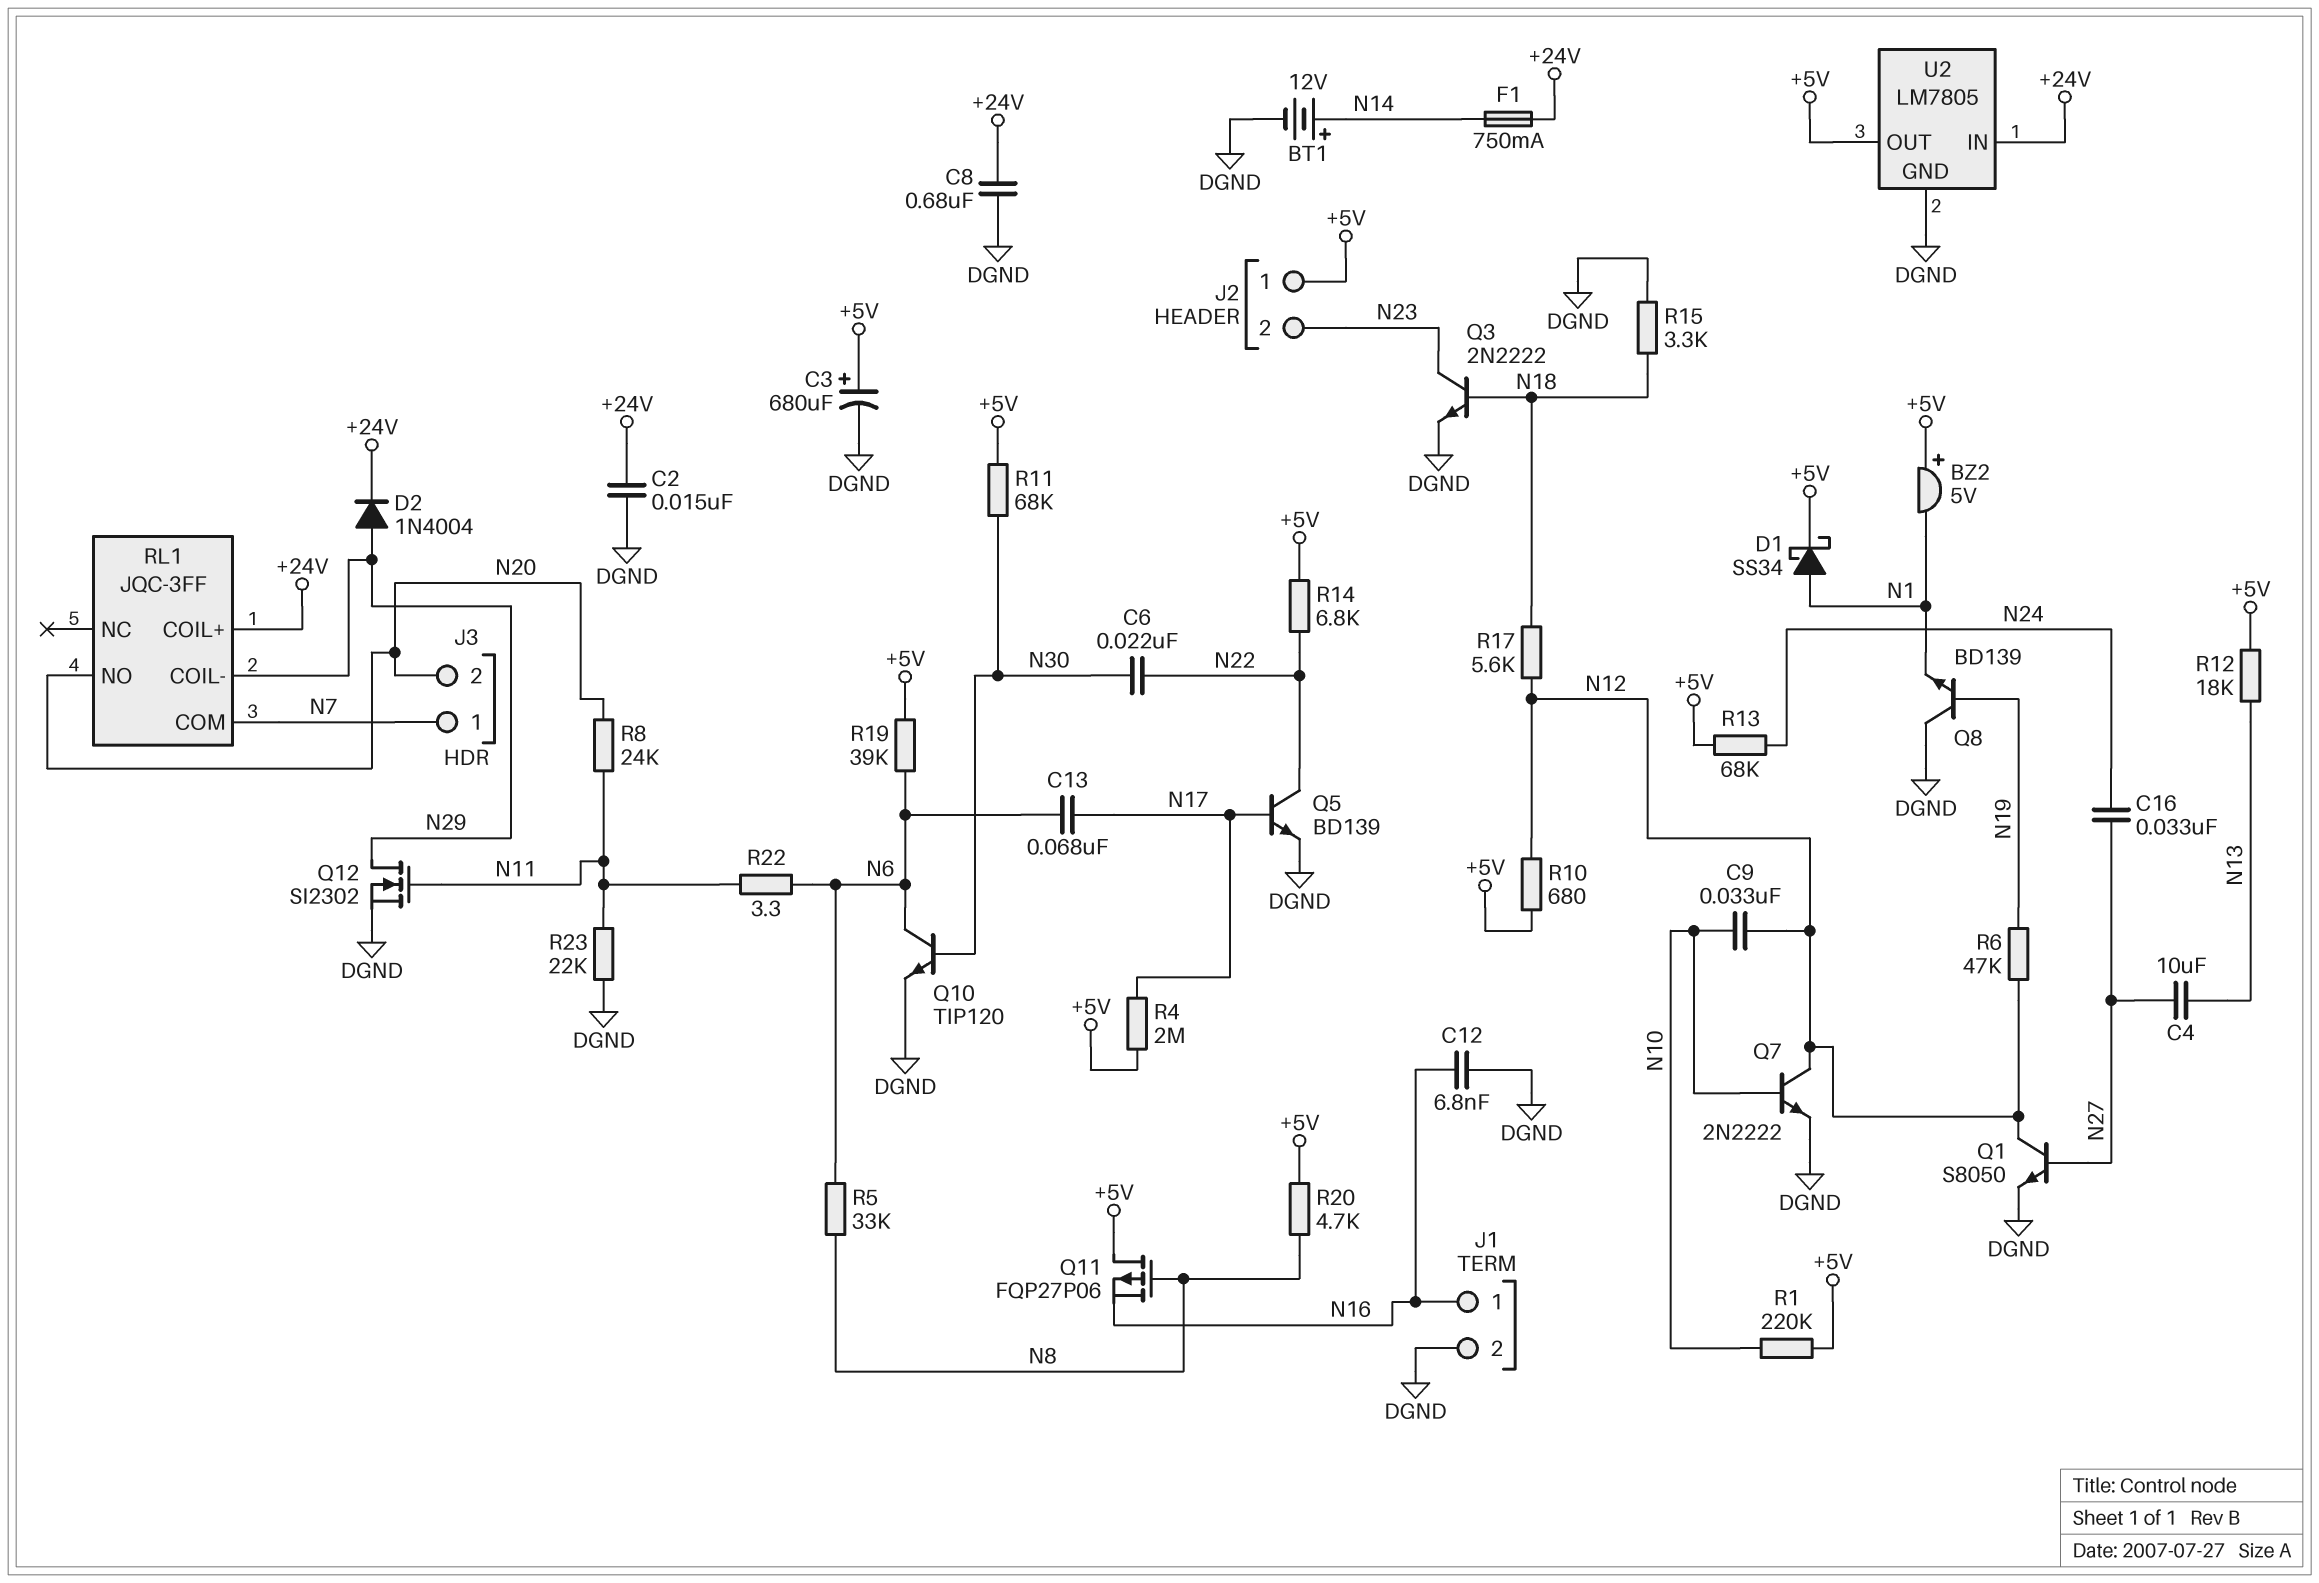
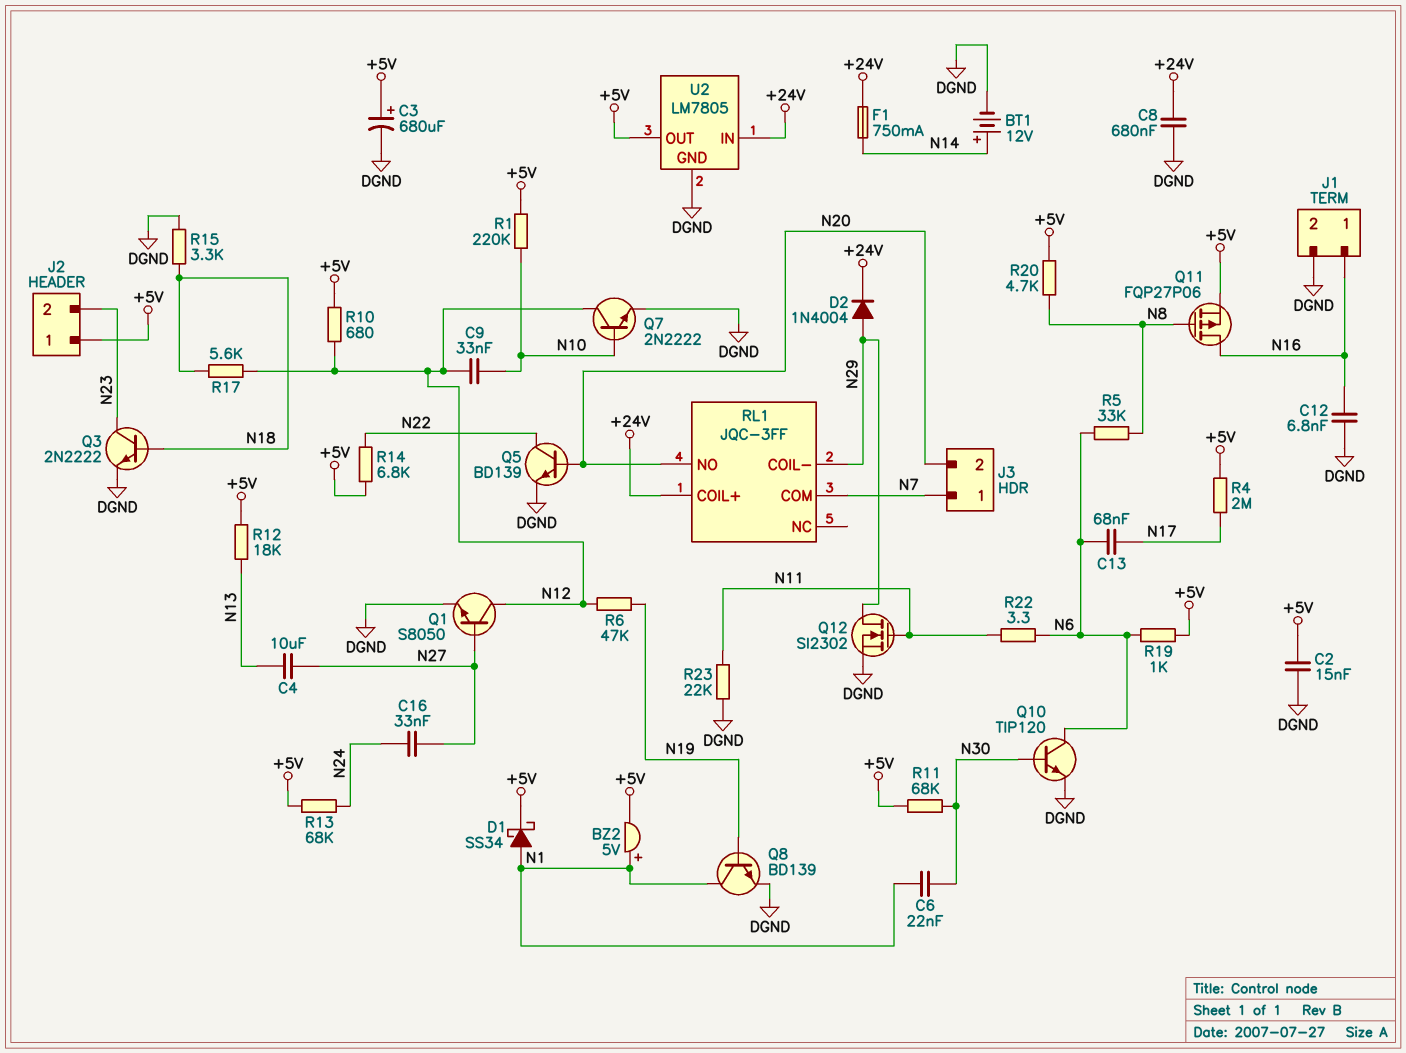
BZ2: buzzer 5V (plus +5V, minus N1) -> buzzer 5V (plus N1, minus +5V)
C2: 15nF (+24V, DGND) -> 15nF (+5V, DGND)
C6: 22nF (N22, N30) -> 22nF (N1, N30)
Q5: NPN BD139 (B N17, C N22, E DGND) -> NPN BD139 (B N20, C N22, E DGND)
Q8: NPN BD139 (B N19, C DGND, E N1) -> NPN BD139 (B N19, C N1, E DGND)
Q11: PMOS FQP27P06 (G N8, D +5V, S N16) -> PMOS FQP27P06 (G N8, D N16, S +5V)
R8: 24k (N11, N20) -> none
R19: 39k (+5V, N6) -> 1k (+5V, N6)

